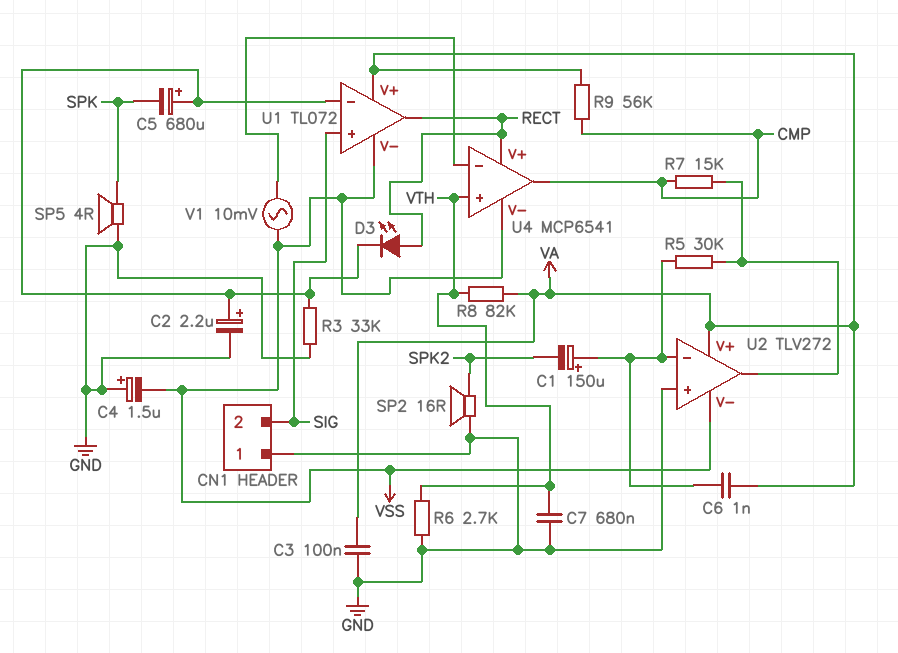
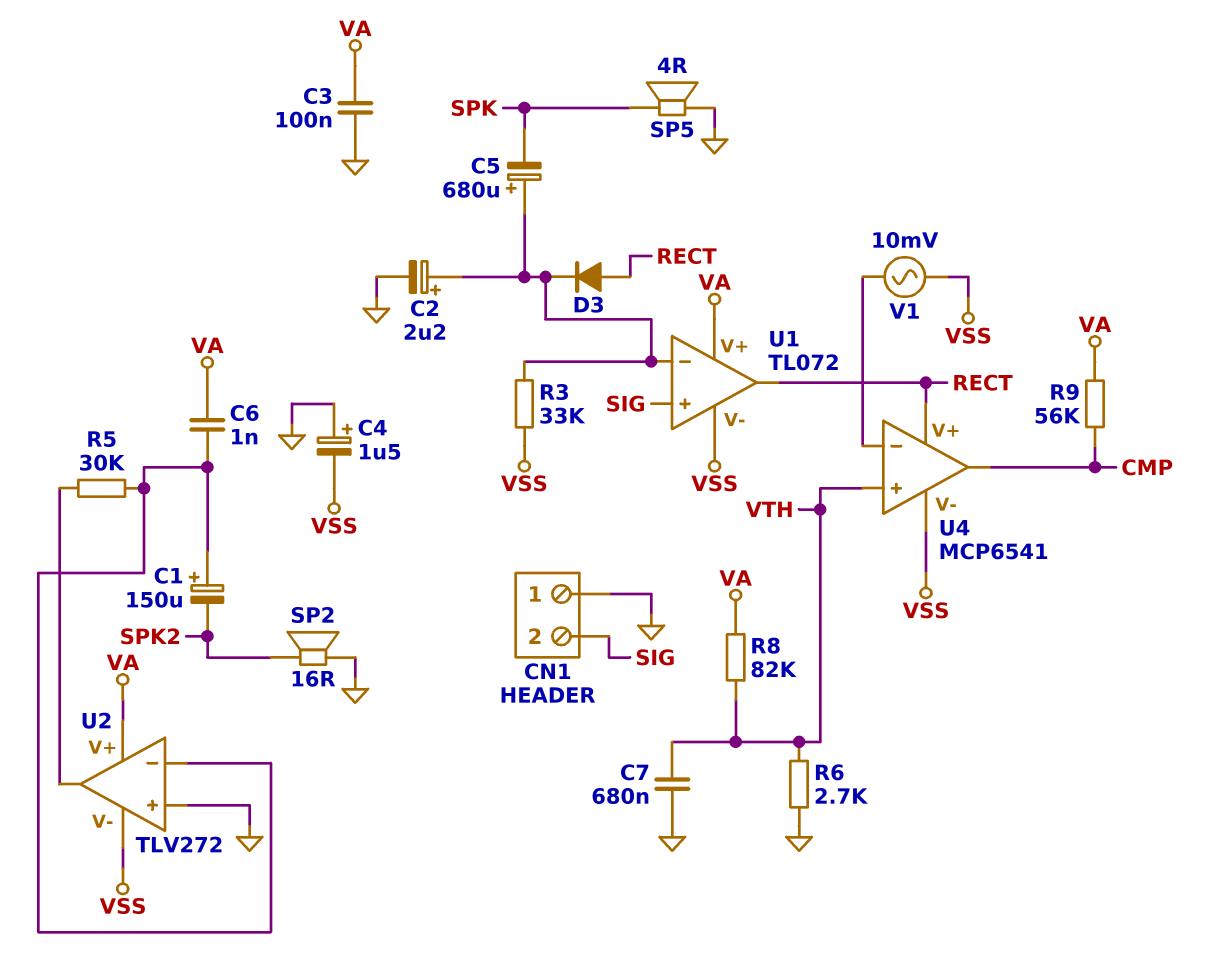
D3: LED (A RECT, K U1/in-) -> diode (A RECT, K U1/in-)
R3: 33k (GND, U1/in-) -> 33k (U1/in-, VSS)
R7: 15k (CMP, U2/out) -> none

